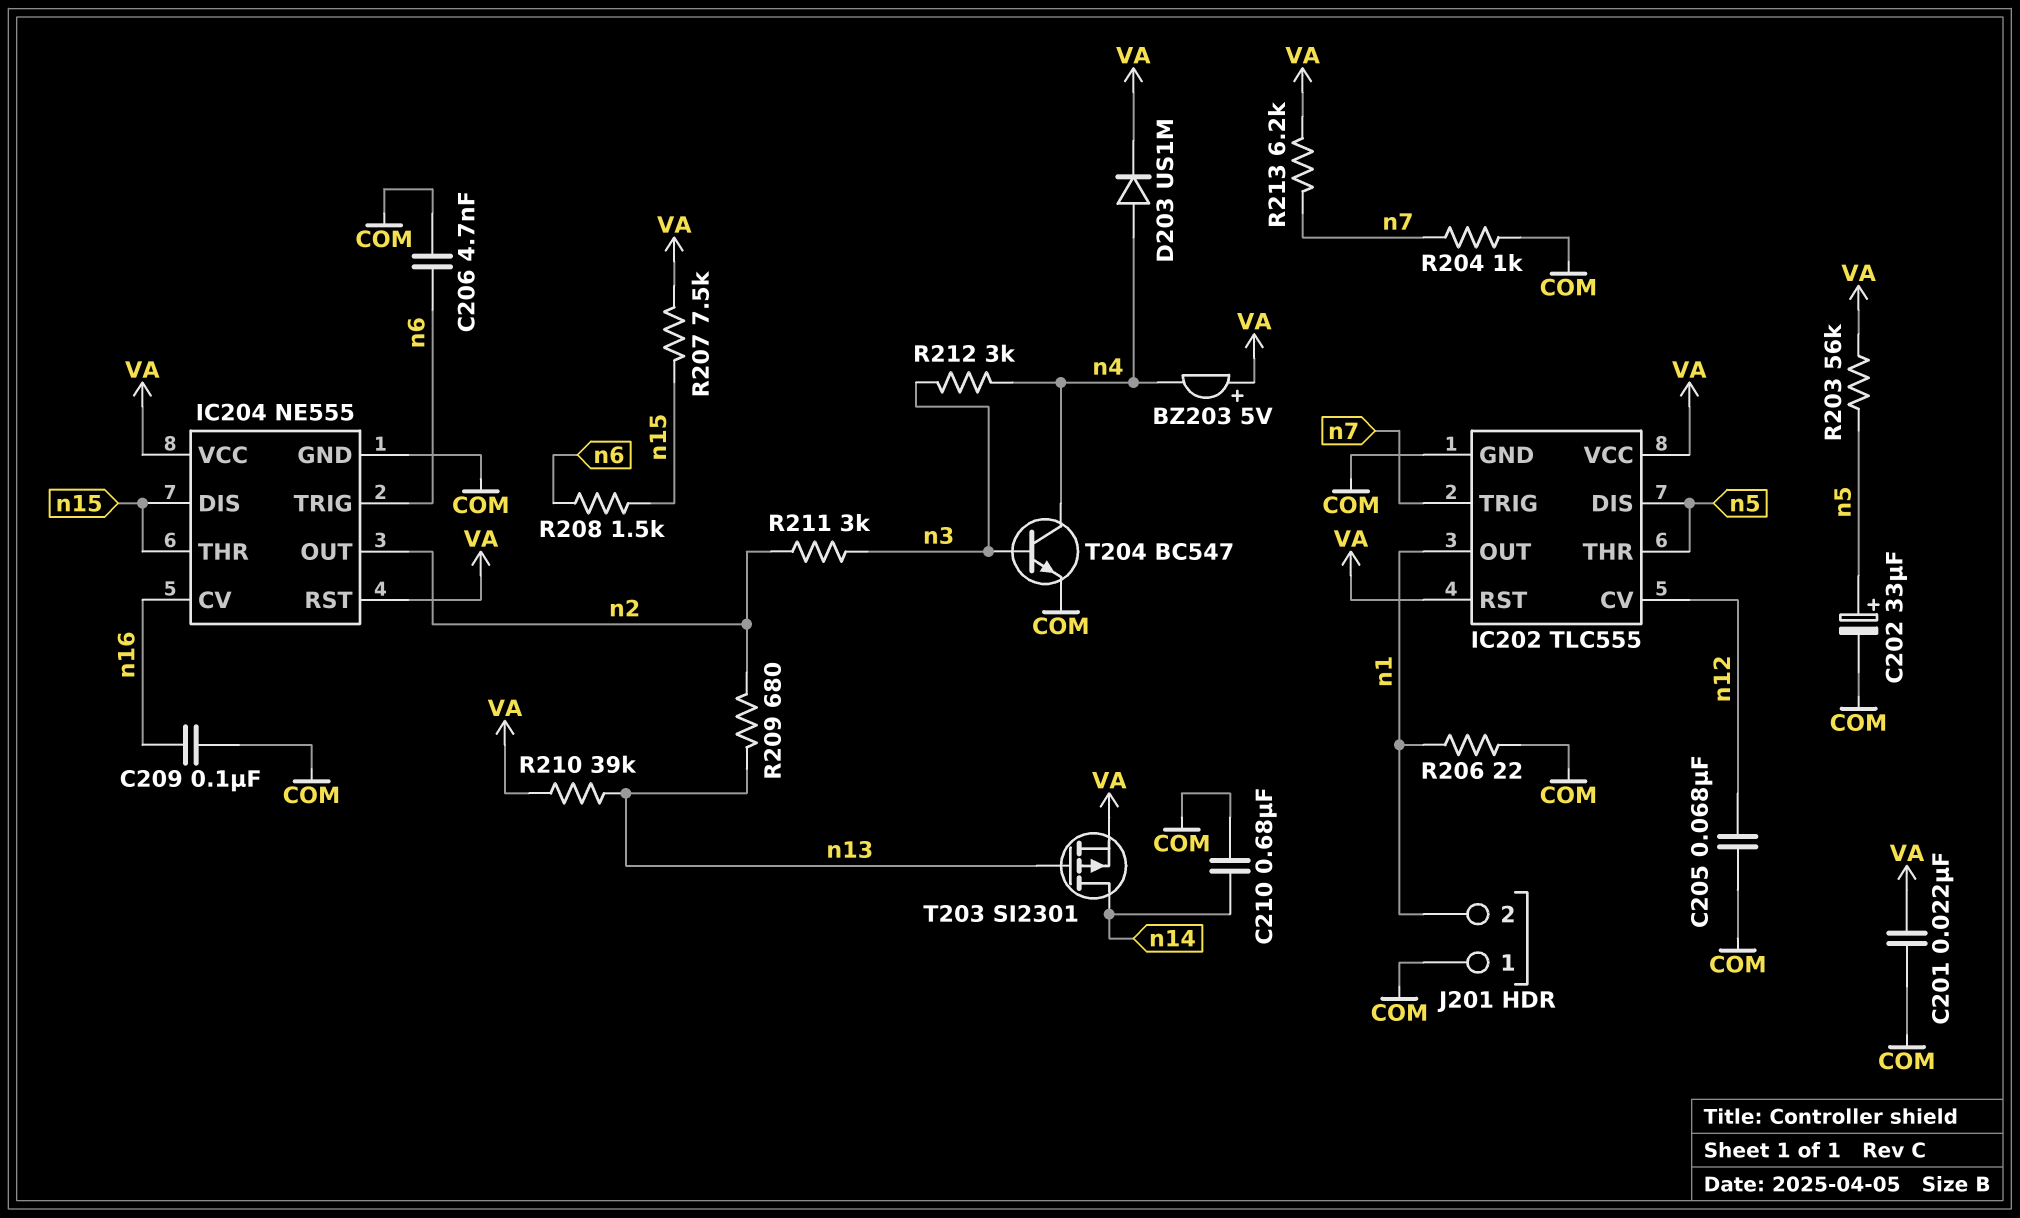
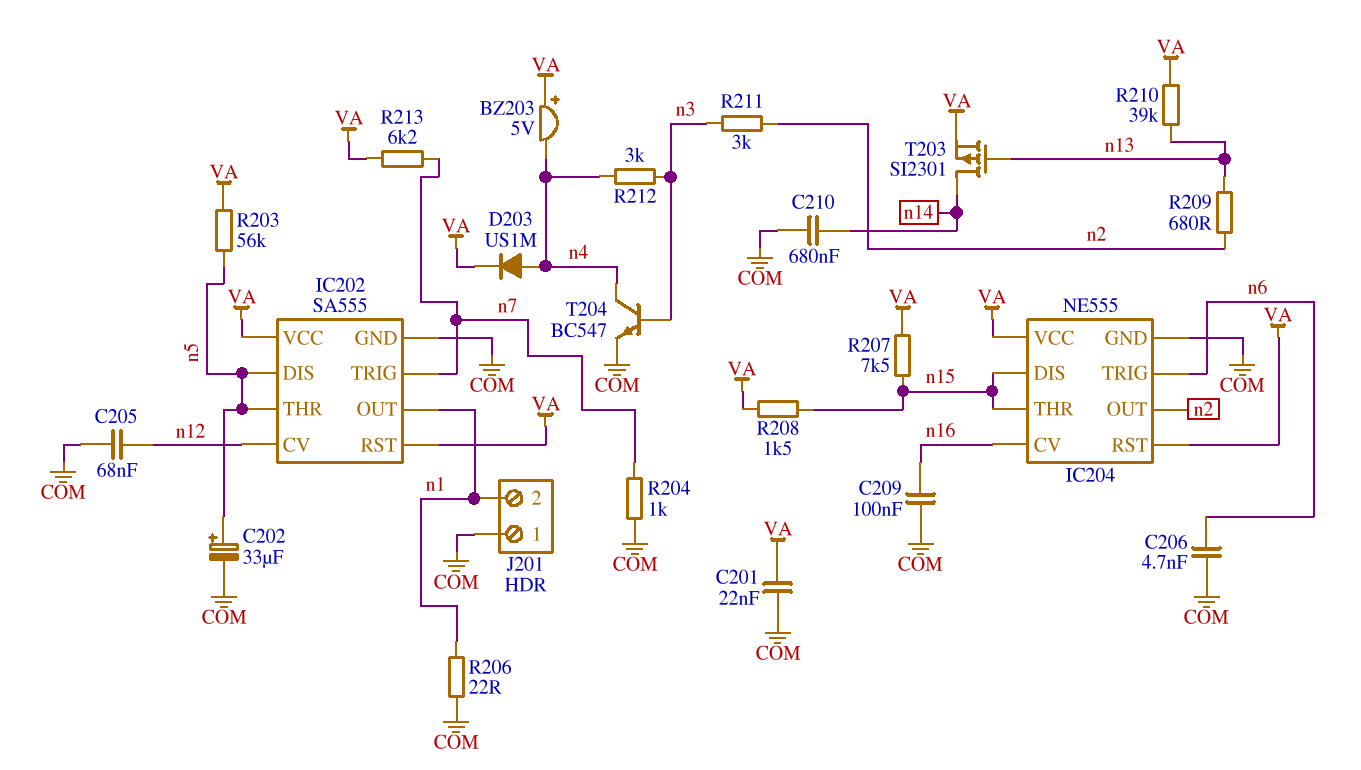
IC202: TLC555 -> SA555
R208: 1.5k (n6, n15) -> 1.5k (VA, n15)

